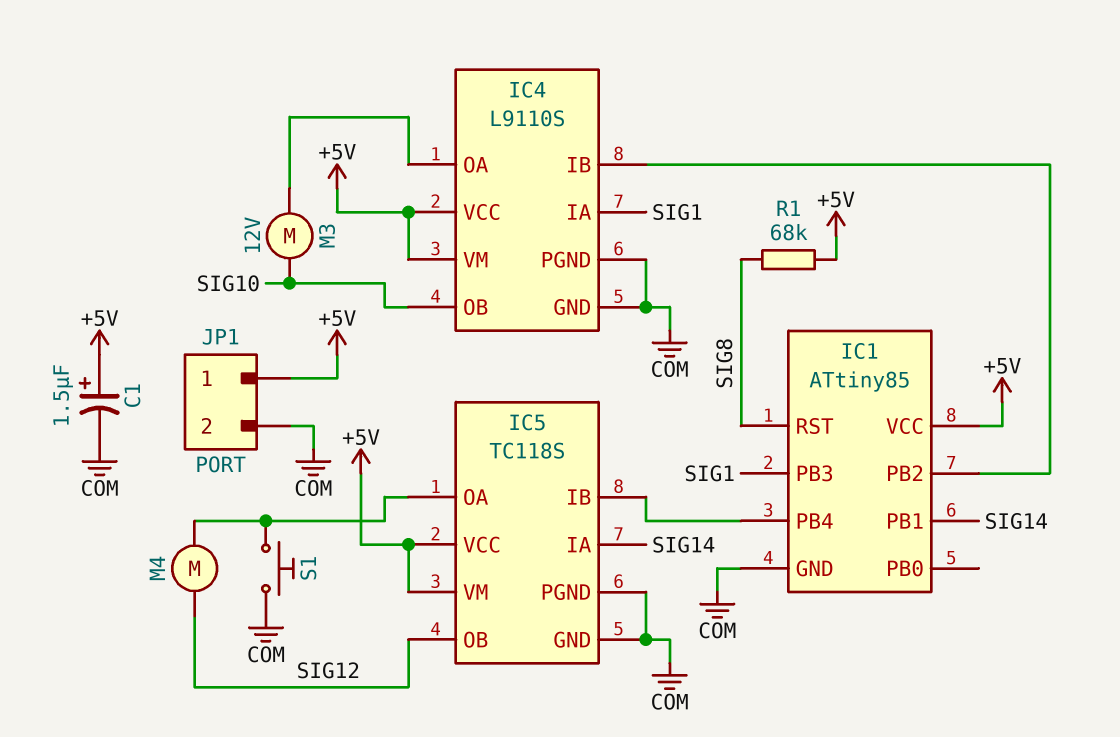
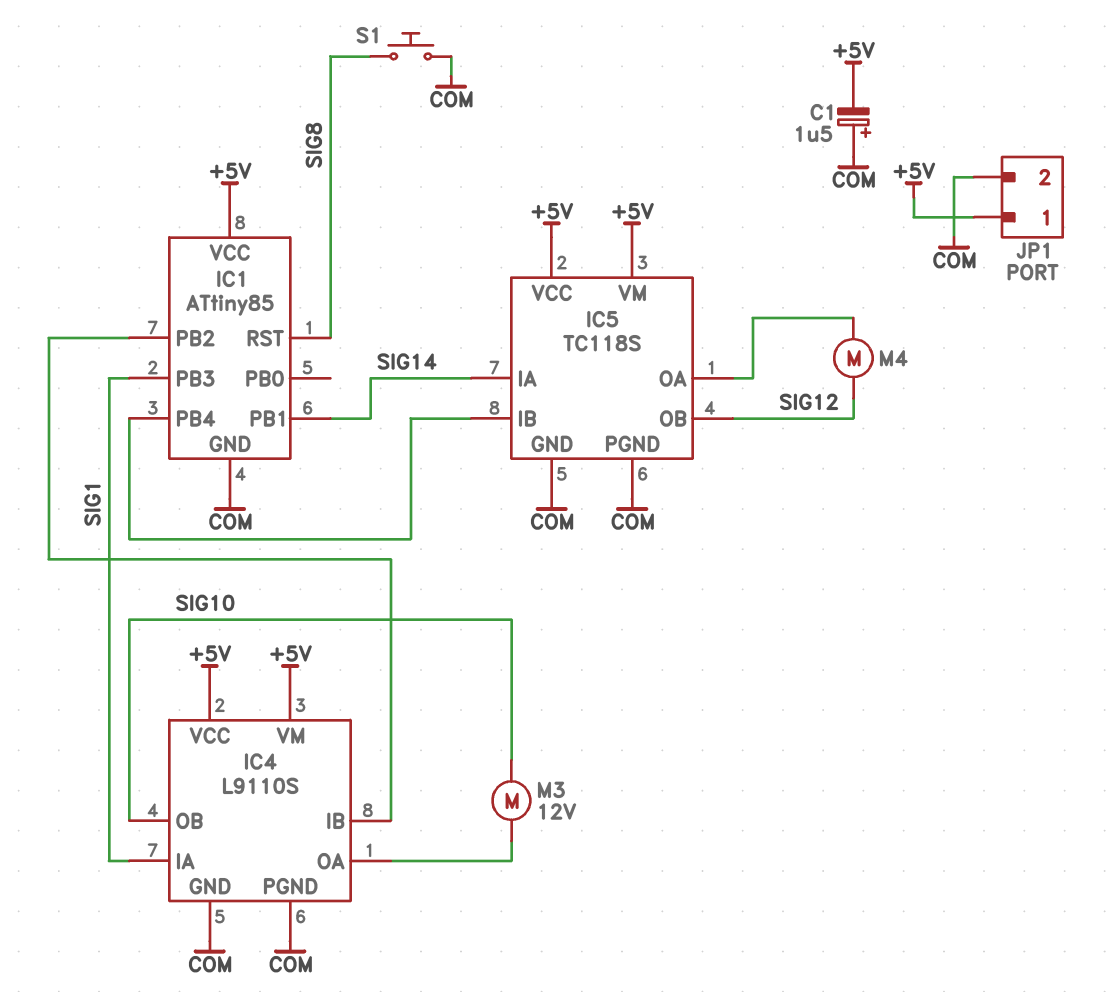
C1: 1.5uF (plus +5V, minus COM) -> 1.5uF (plus COM, minus +5V)
R1: 68k (+5V, SIG8) -> none
S1: button (COM, IC5/OA) -> button (COM, SIG8)

